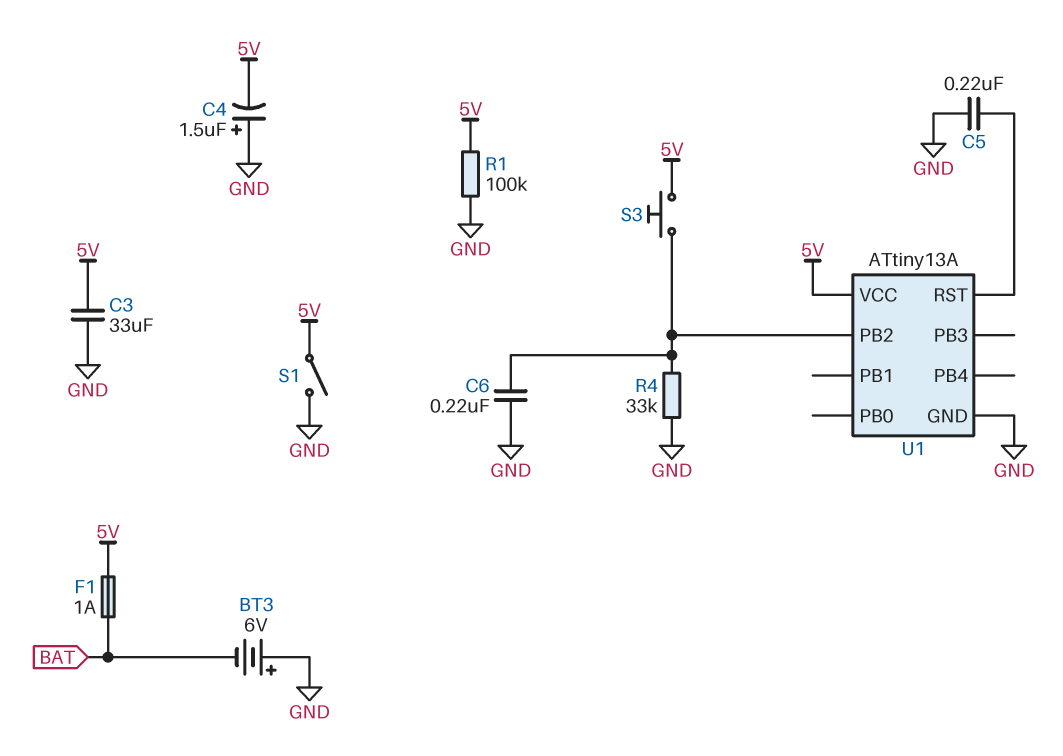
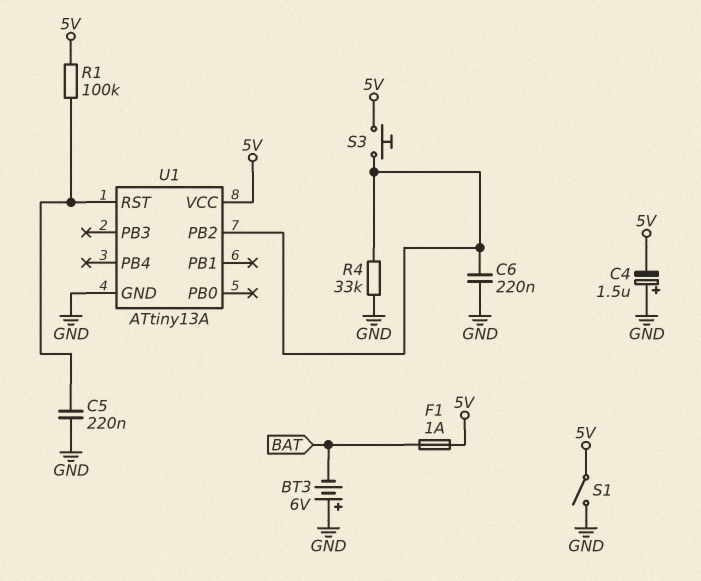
C3: 33uF (5V, GND) -> none
R1: 100k (5V, GND) -> 100k (5V, U1/RST)

